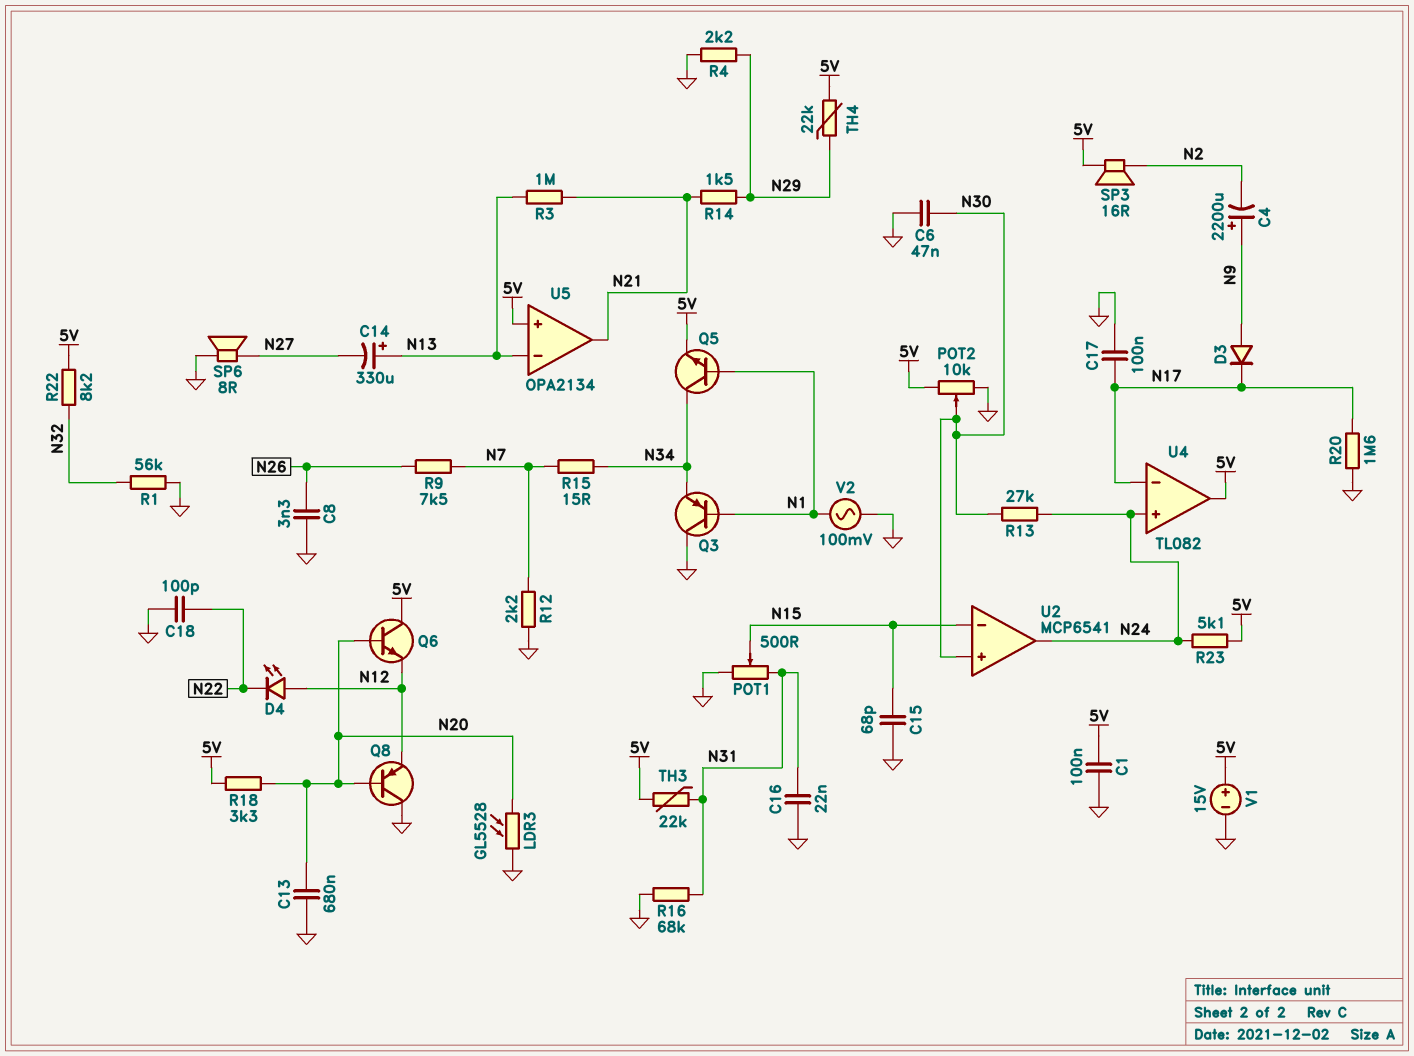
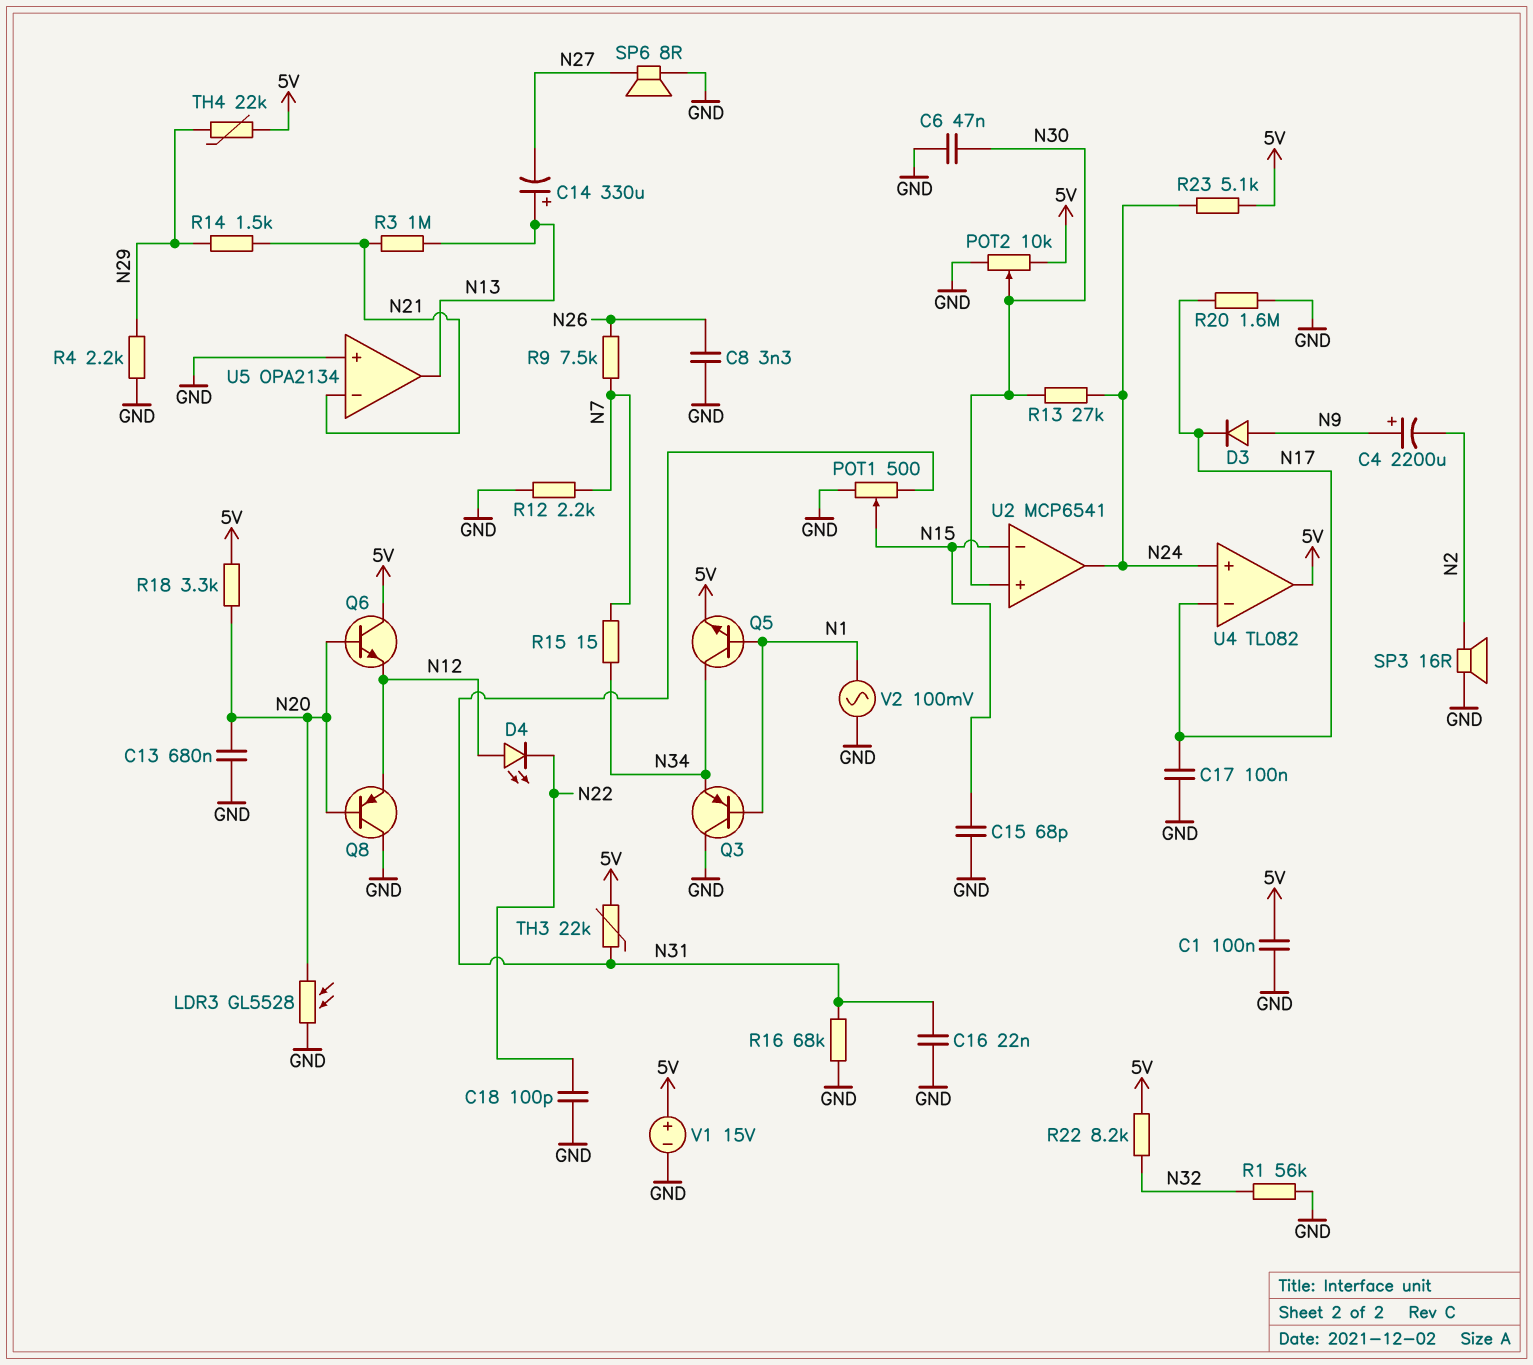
SP3: speaker 16R (5V, N2) -> speaker 16R (GND, N2)
U5 pin in+: 5V -> GND
U5 pin in-: N13 -> N21
U5 pin out: N21 -> N13

